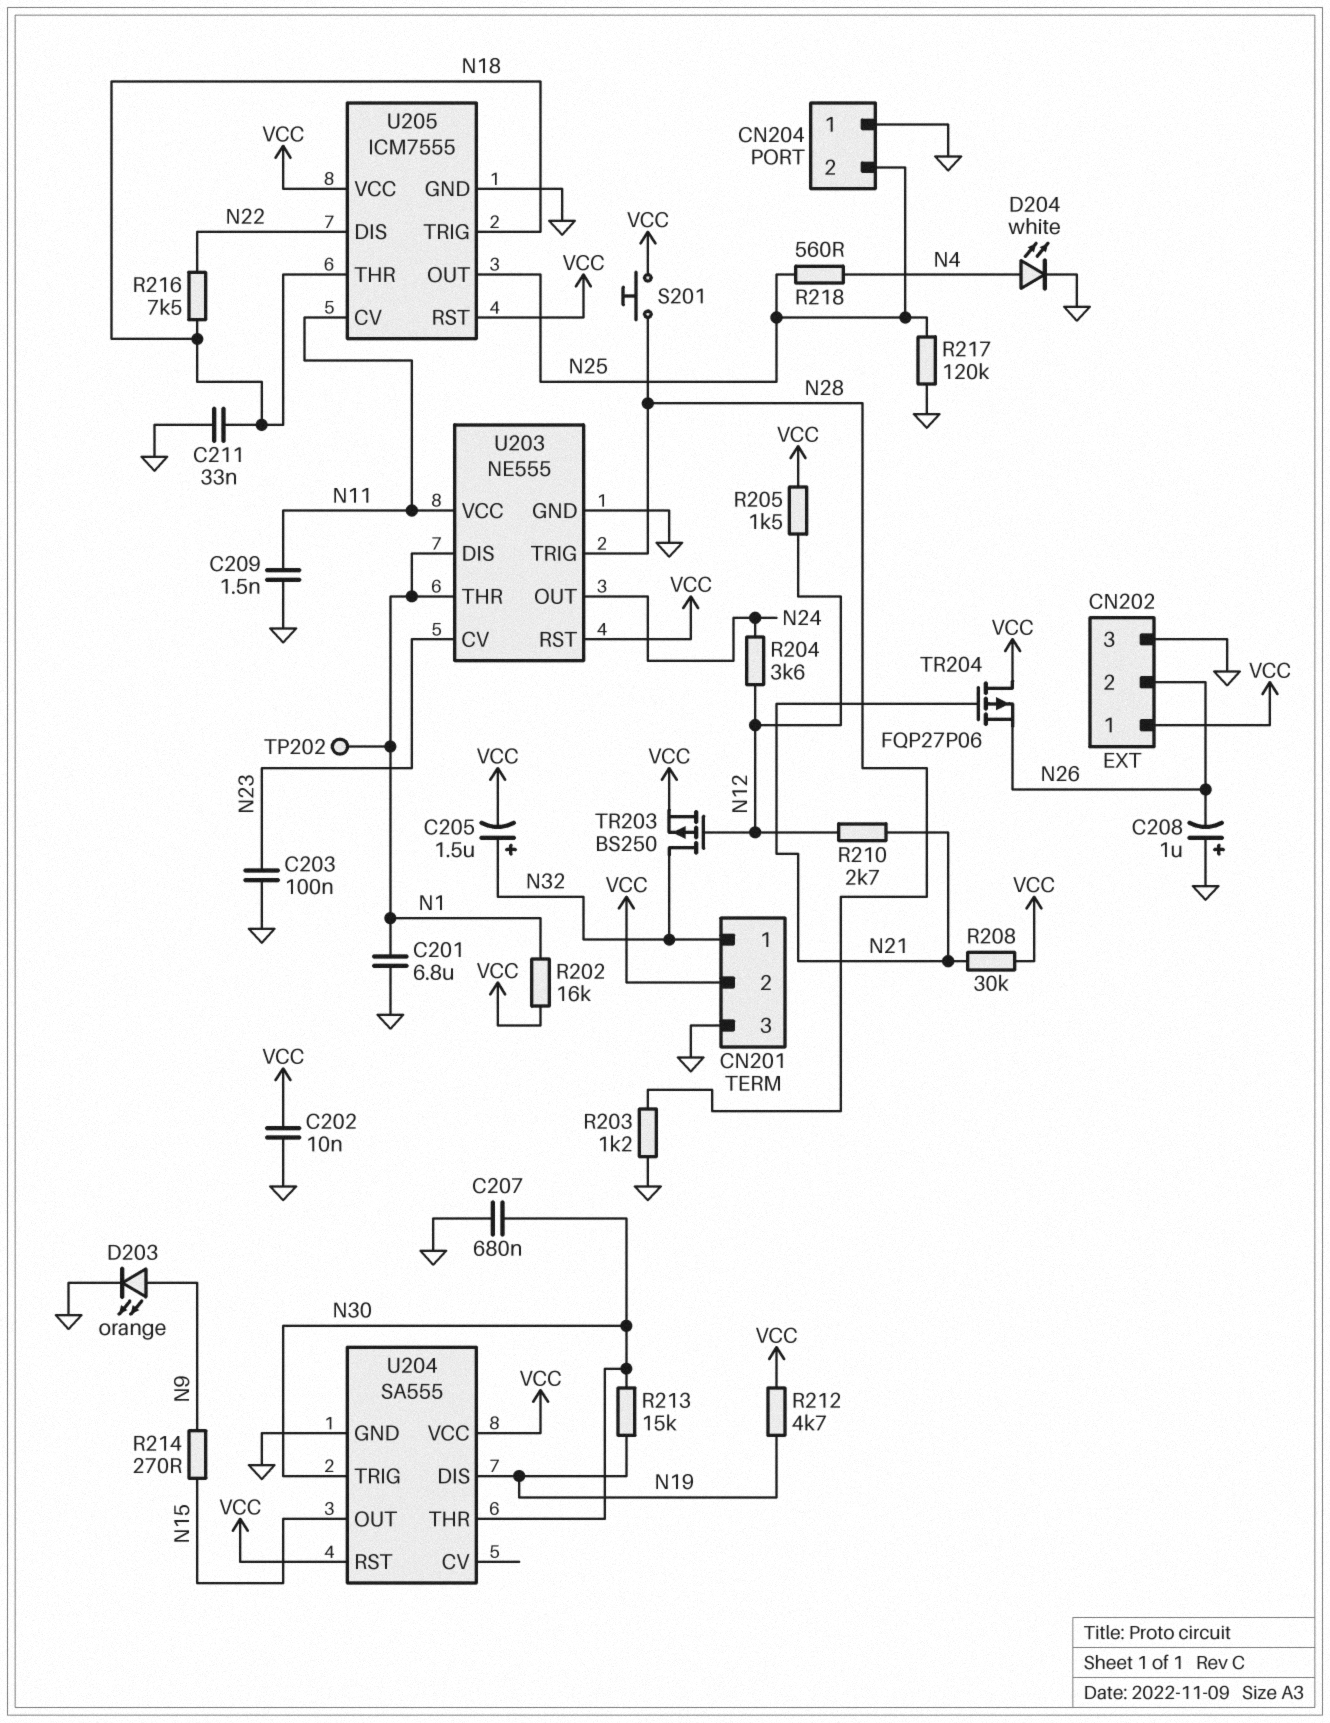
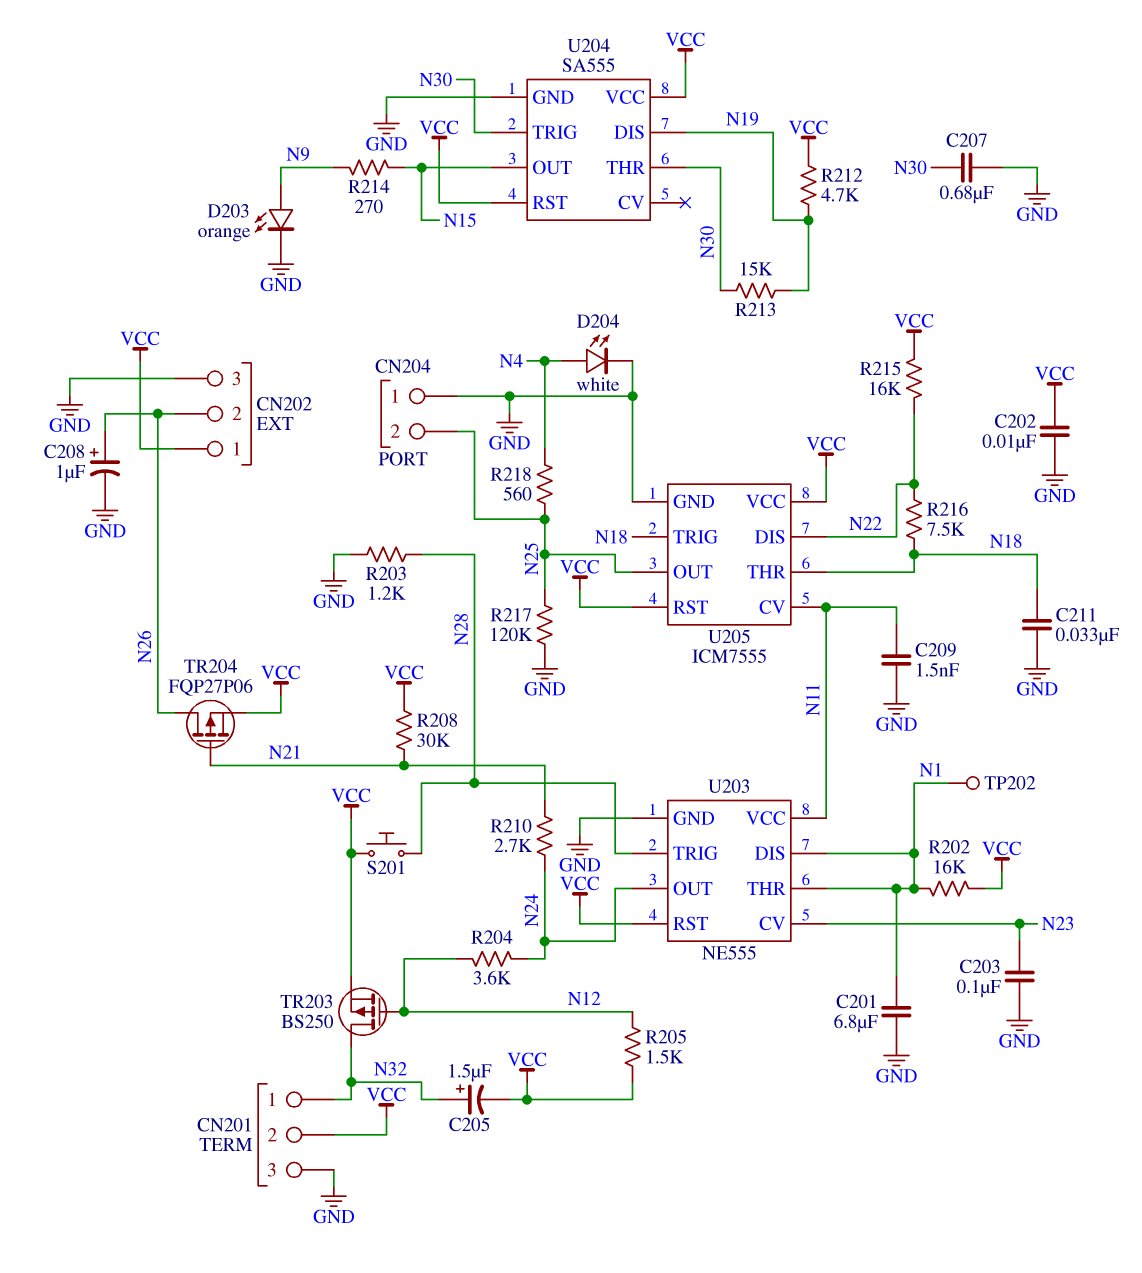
C208: 1uF (plus GND, minus N26) -> 1uF (plus N26, minus GND)
R210: 2.7k (N12, N21) -> 2.7k (N21, N24)
R215: none -> 16k (N22, VCC)
TR204: PMOS FQP27P06 (G N21, D VCC, S N26) -> PMOS FQP27P06 (G N21, D N26, S VCC)

